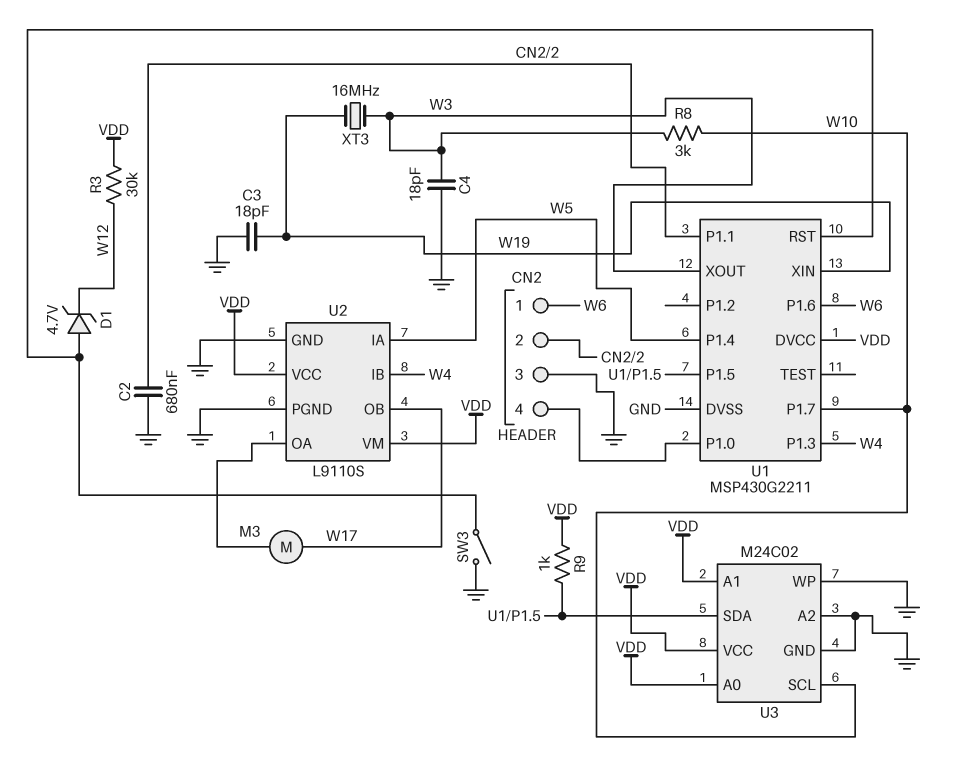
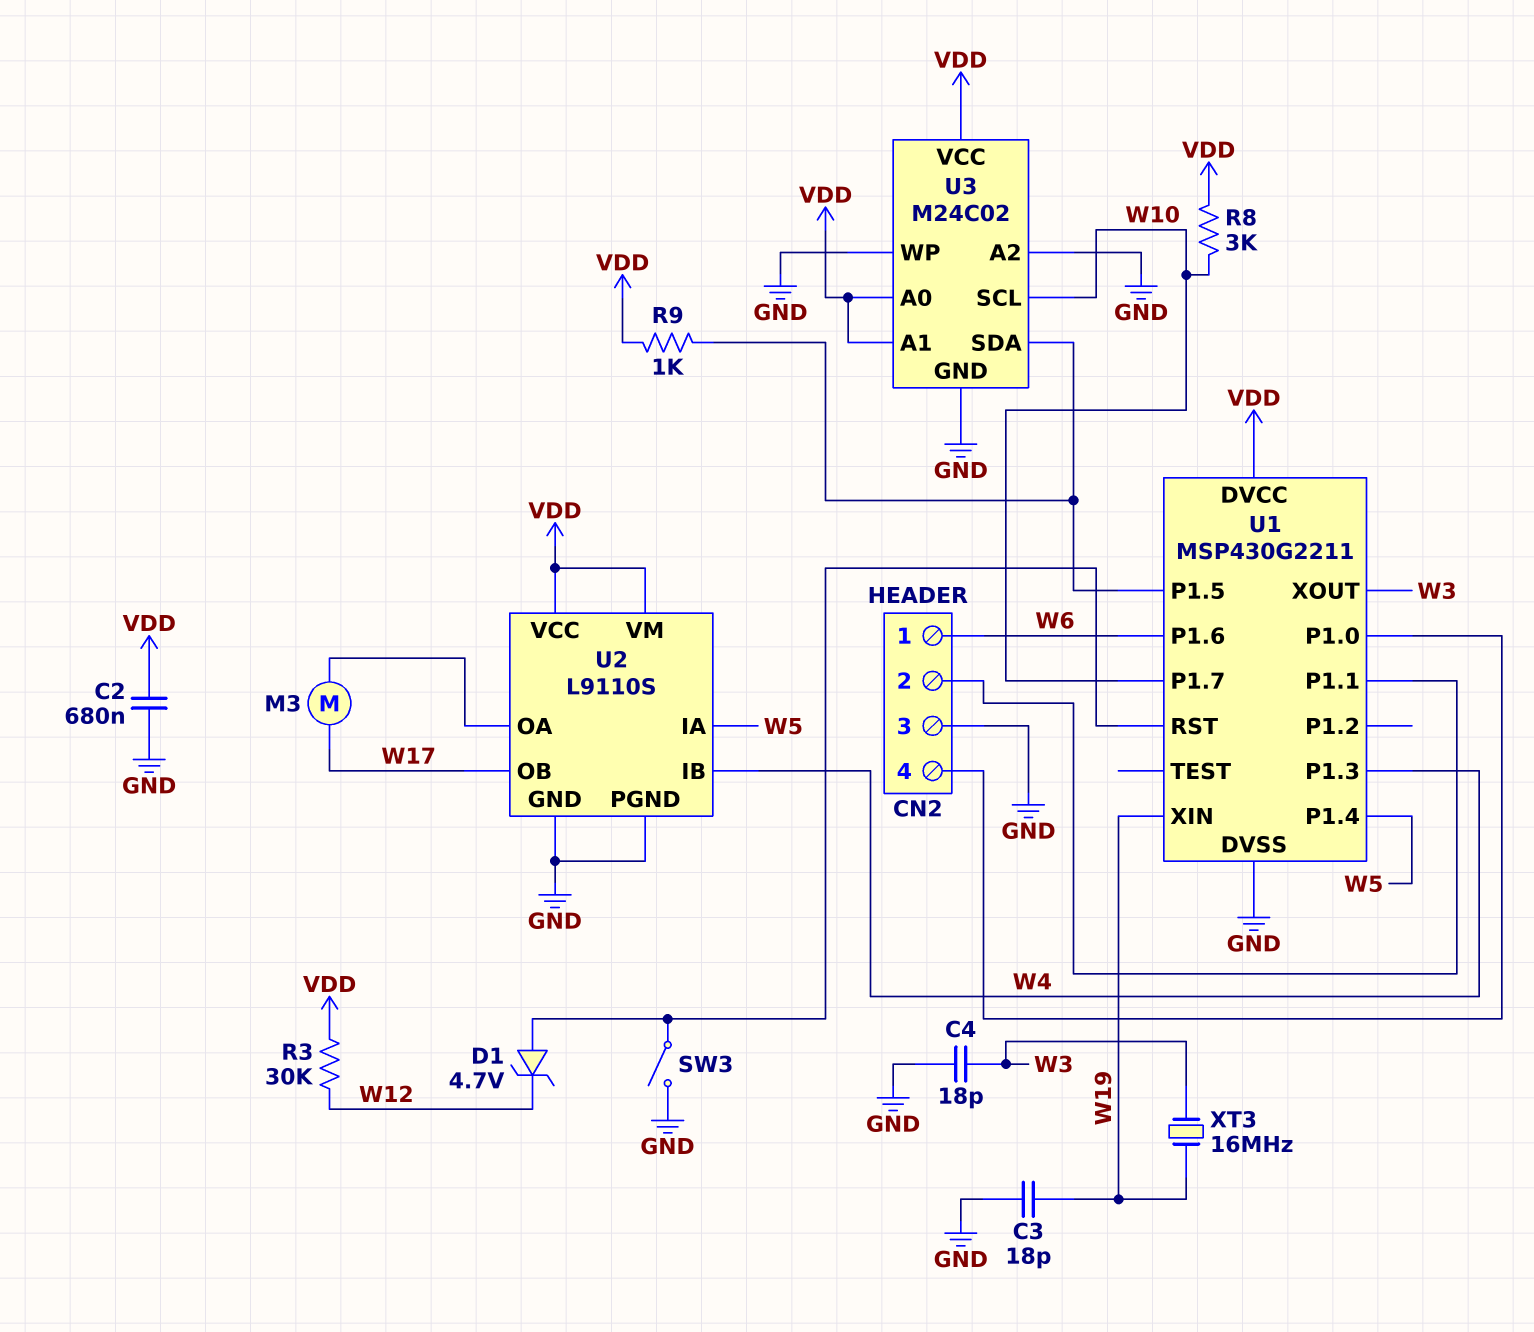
C2: 680nF (CN2/2, GND) -> 680nF (GND, VDD)
R8: 3k (W3, W10) -> 3k (VDD, W10)

